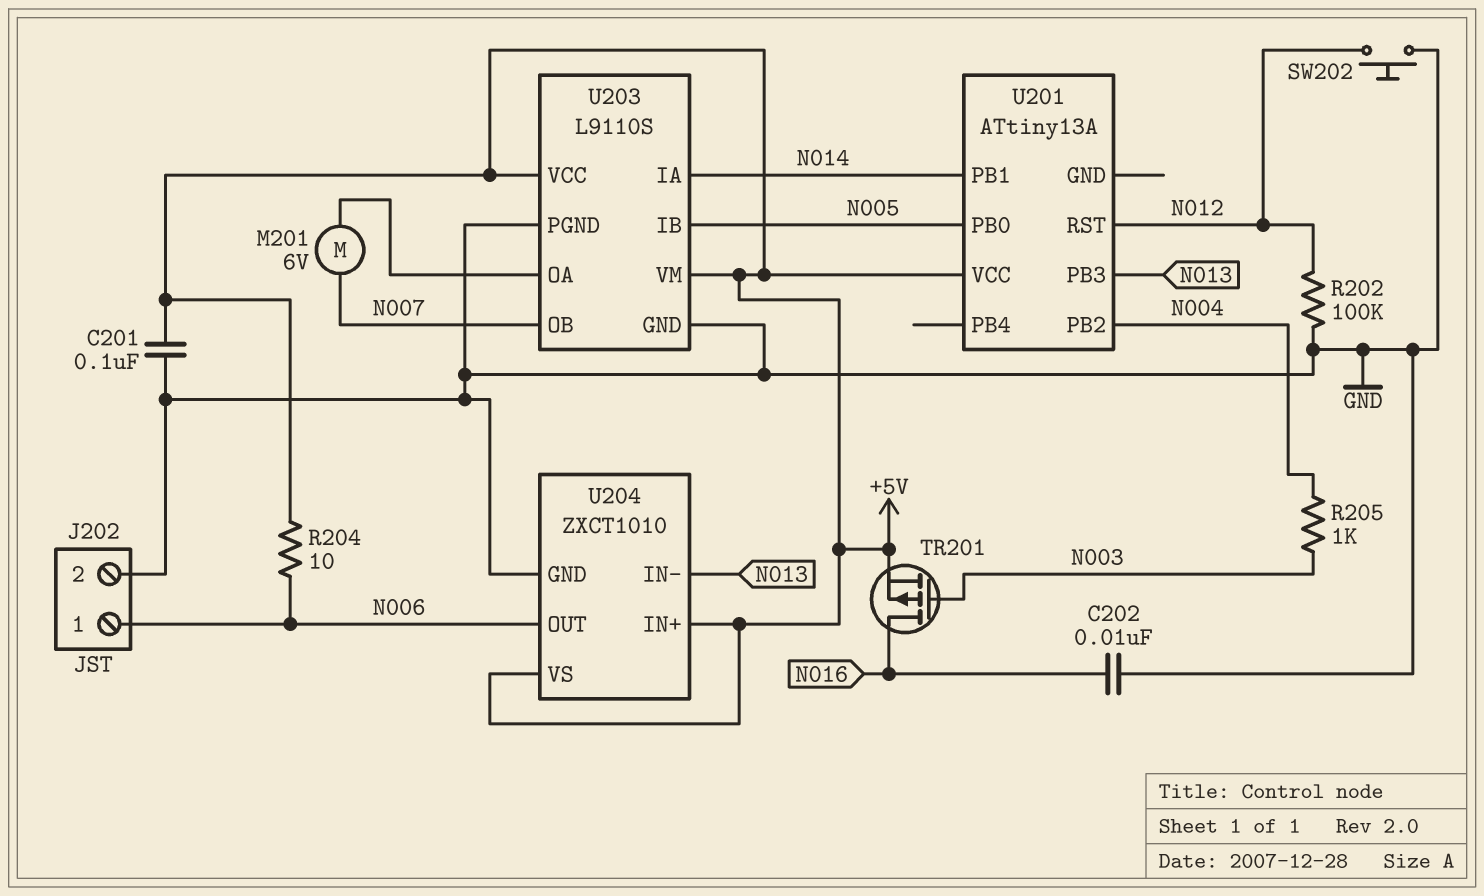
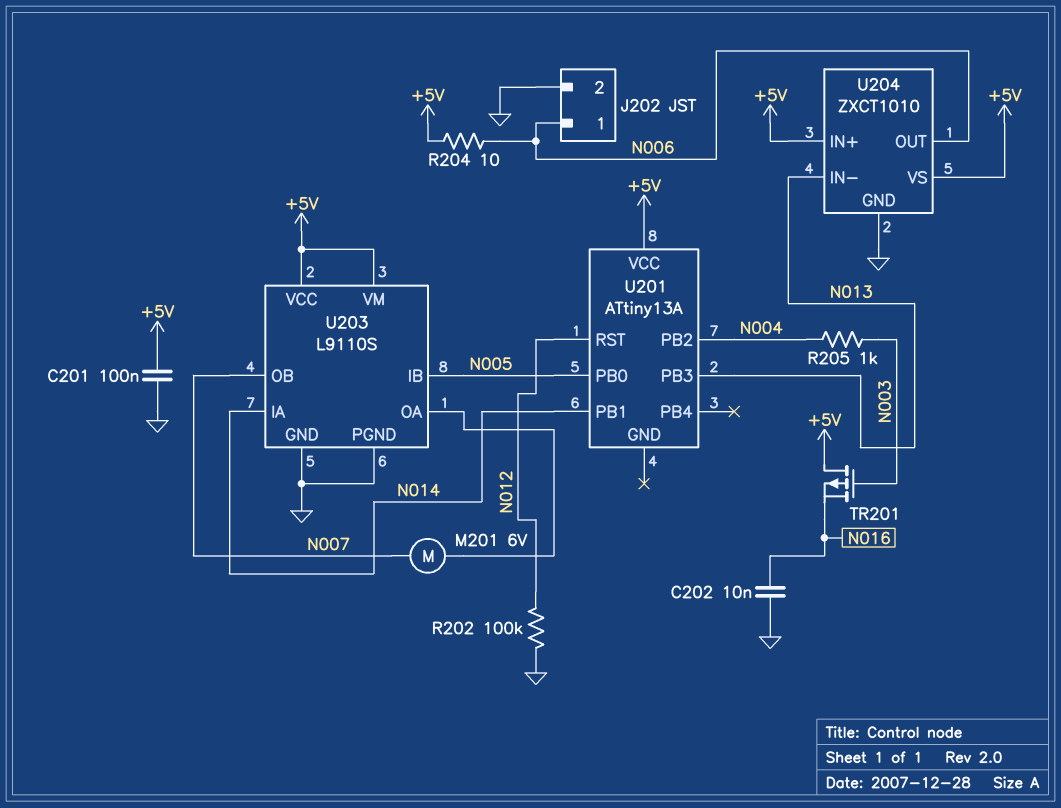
SW202: button (GND, N012) -> none
TR201: PMOS (G N003, D N016, S +5V) -> PMOS (G N003, D +5V, S N016)

